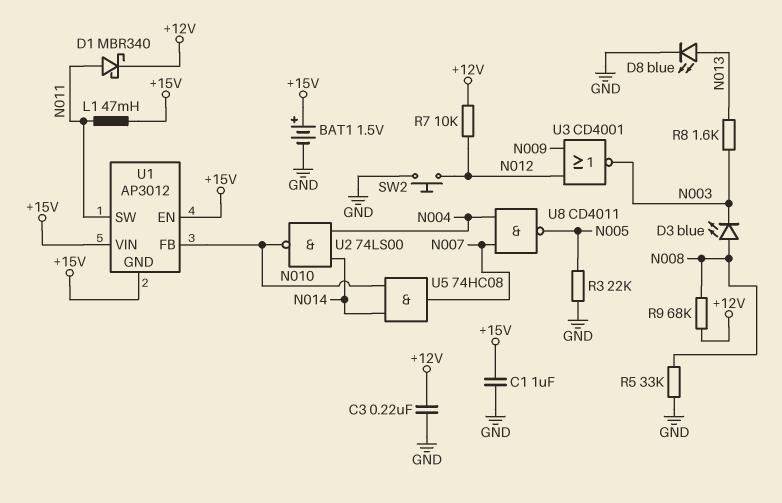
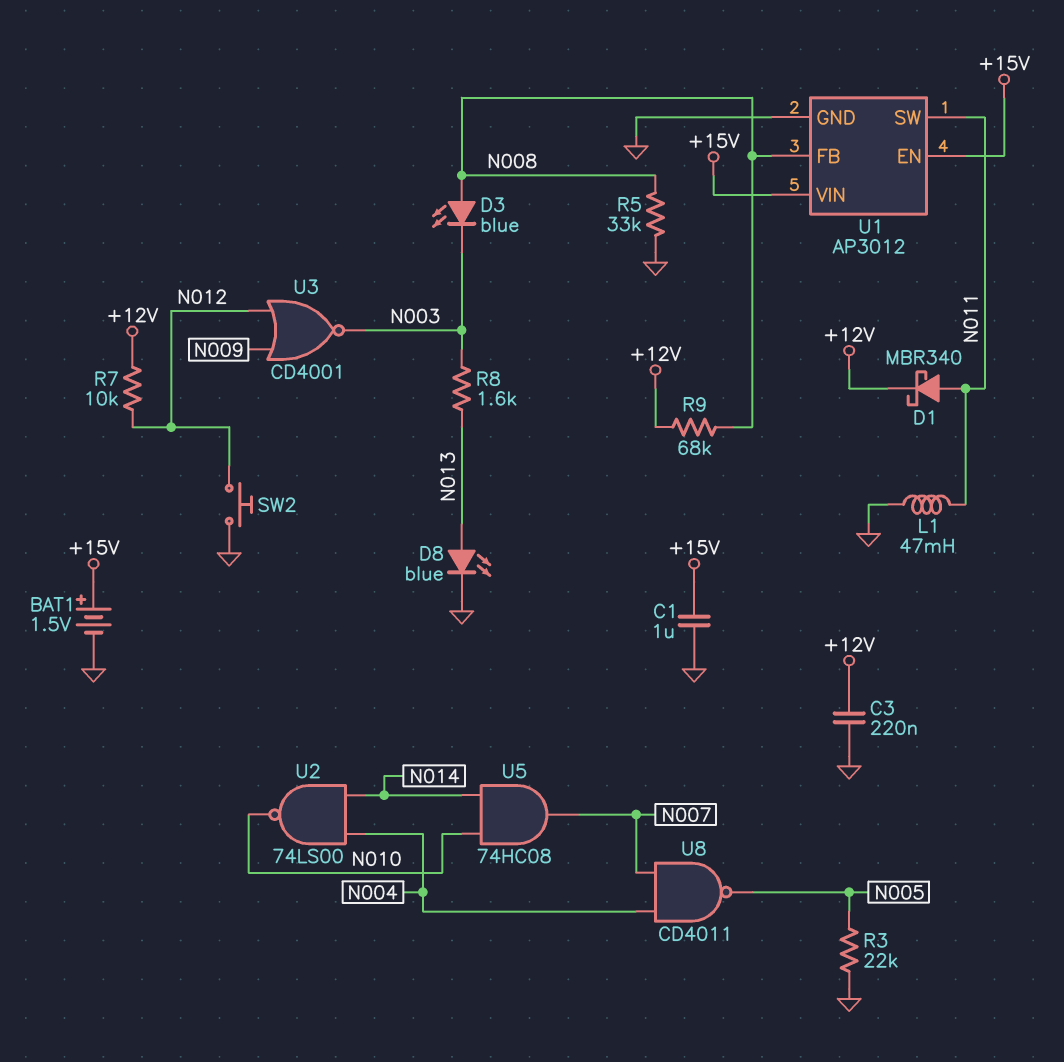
L1: 47mH (+15V, N011) -> 47mH (GND, N011)
U1 pin FB: N010 -> N008
U1 pin GND: +15V -> GND

